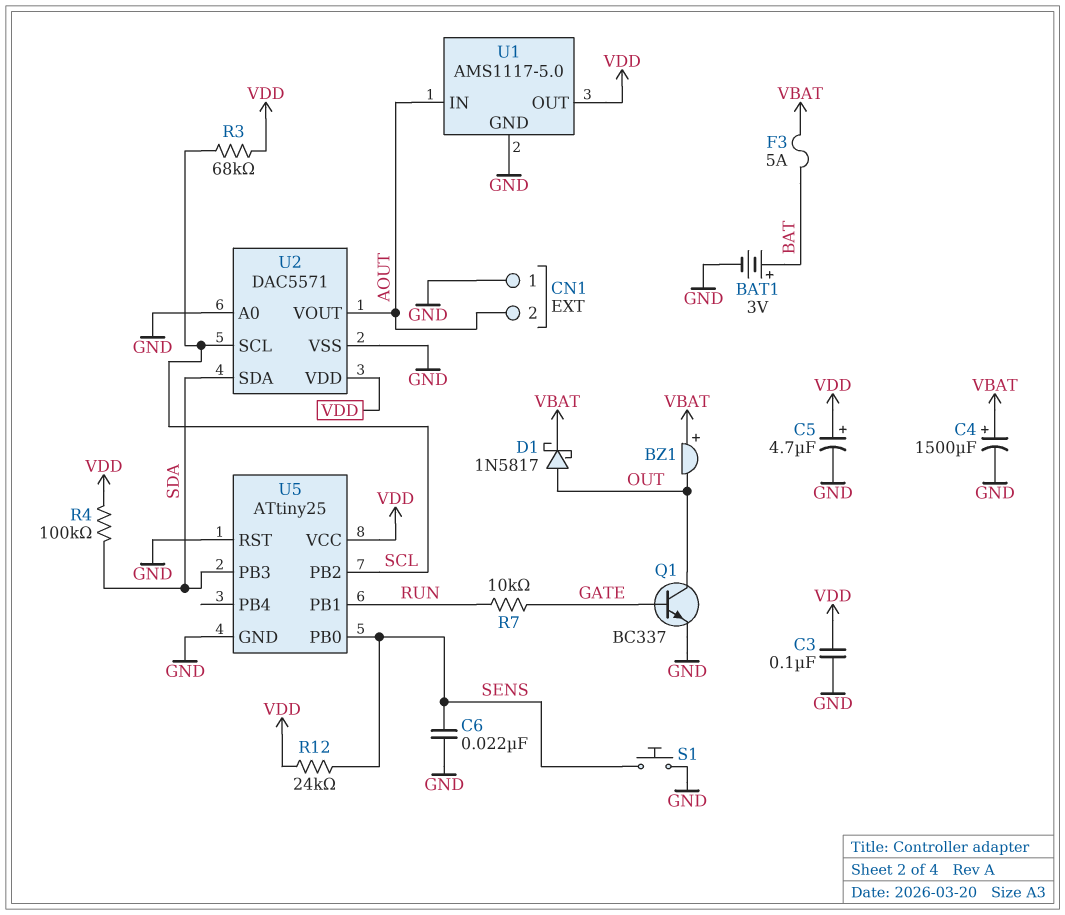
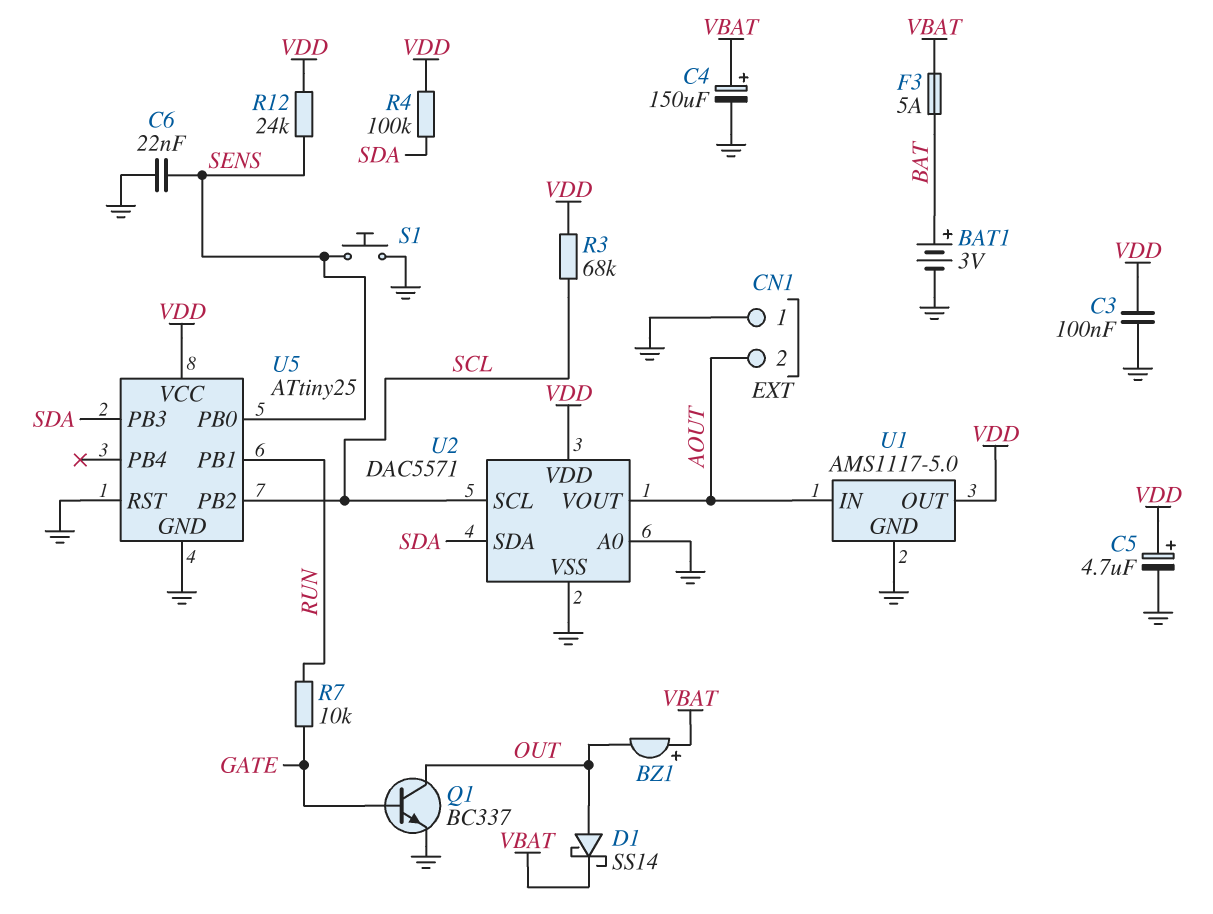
C4: 1500uF (plus VBAT, minus GND) -> 150uF (plus VBAT, minus GND)
D1: schottky 1N5817 (A OUT, K VBAT) -> schottky SS14 (A OUT, K VBAT)

